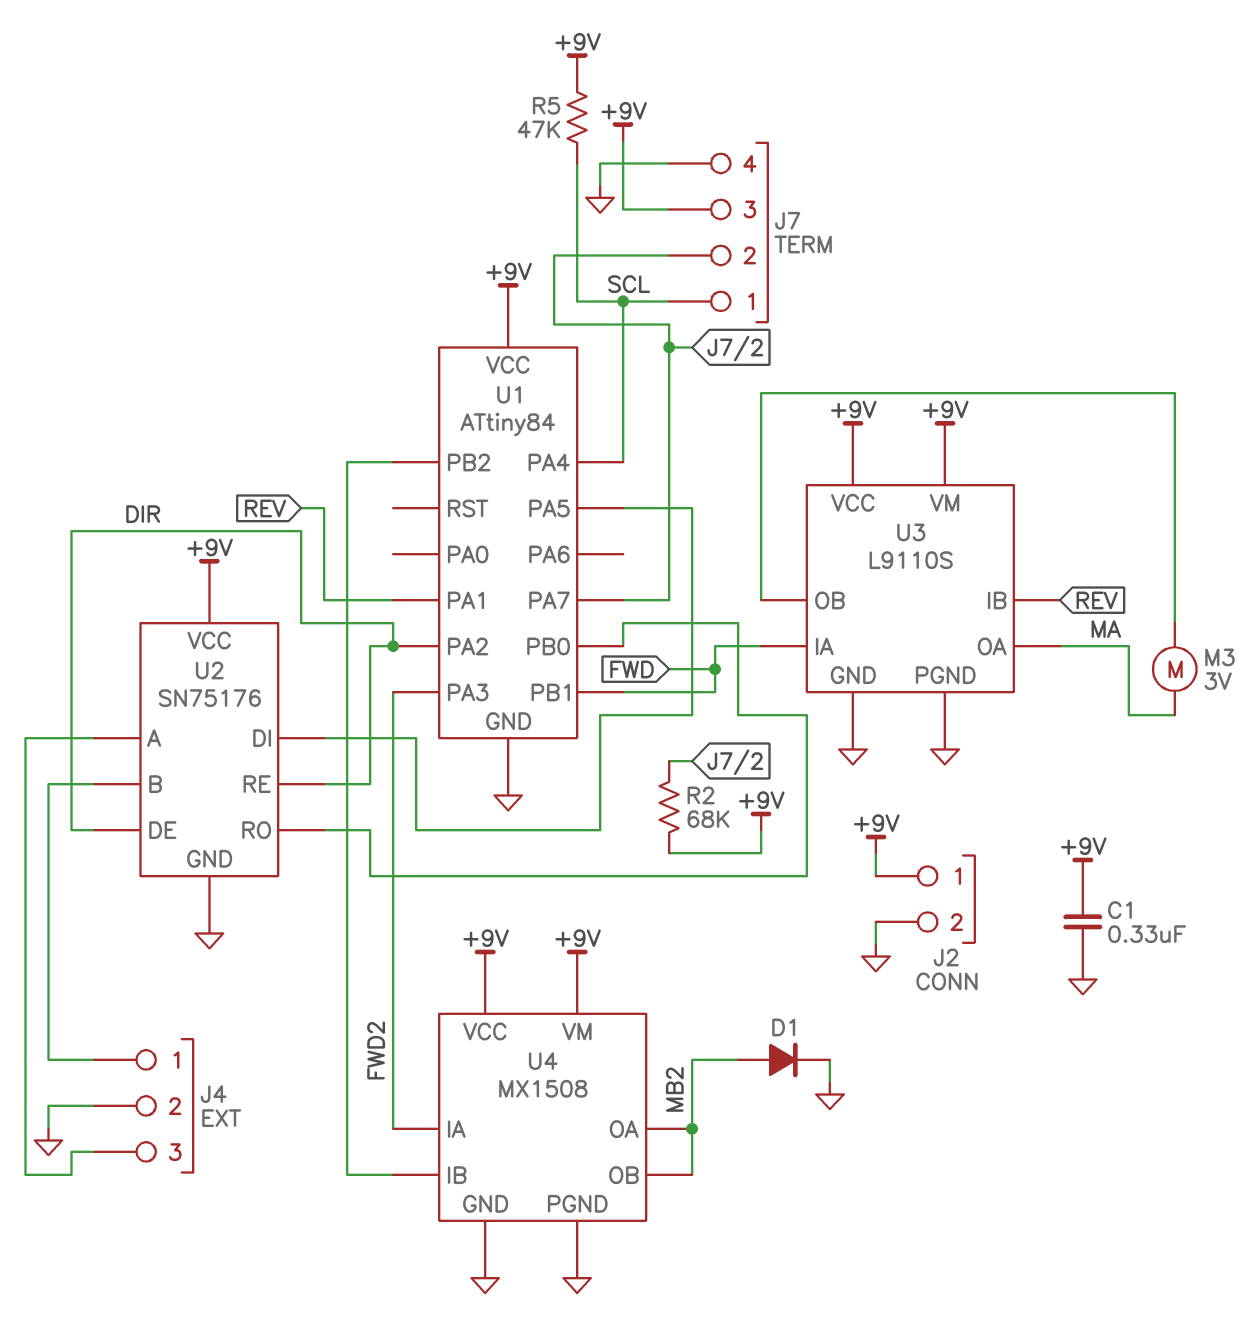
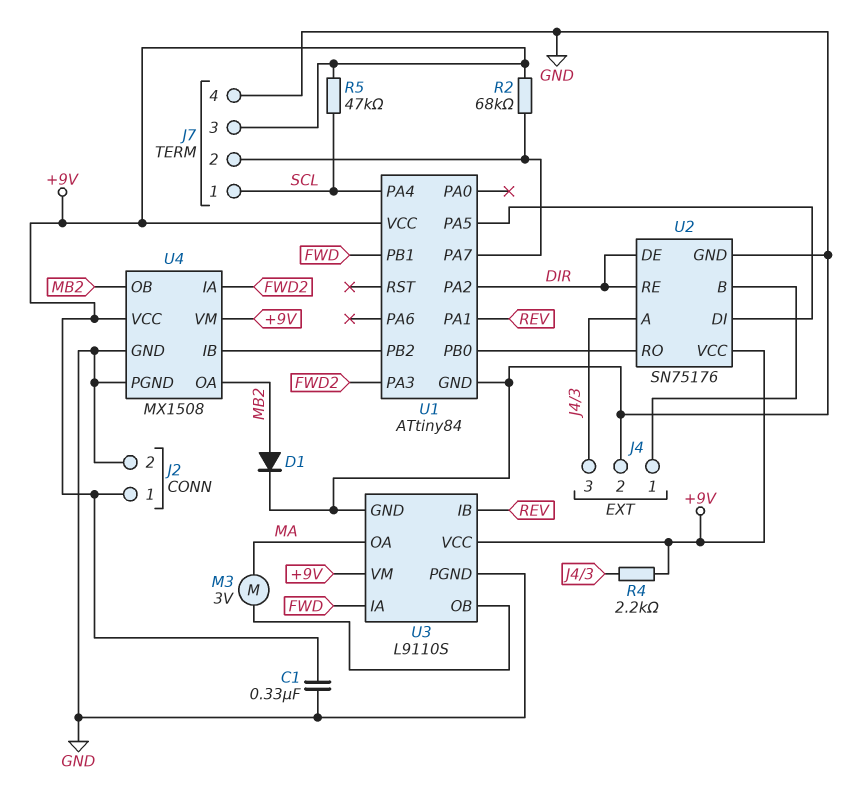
R4: none -> 2.2k (+9V, J4/3)

